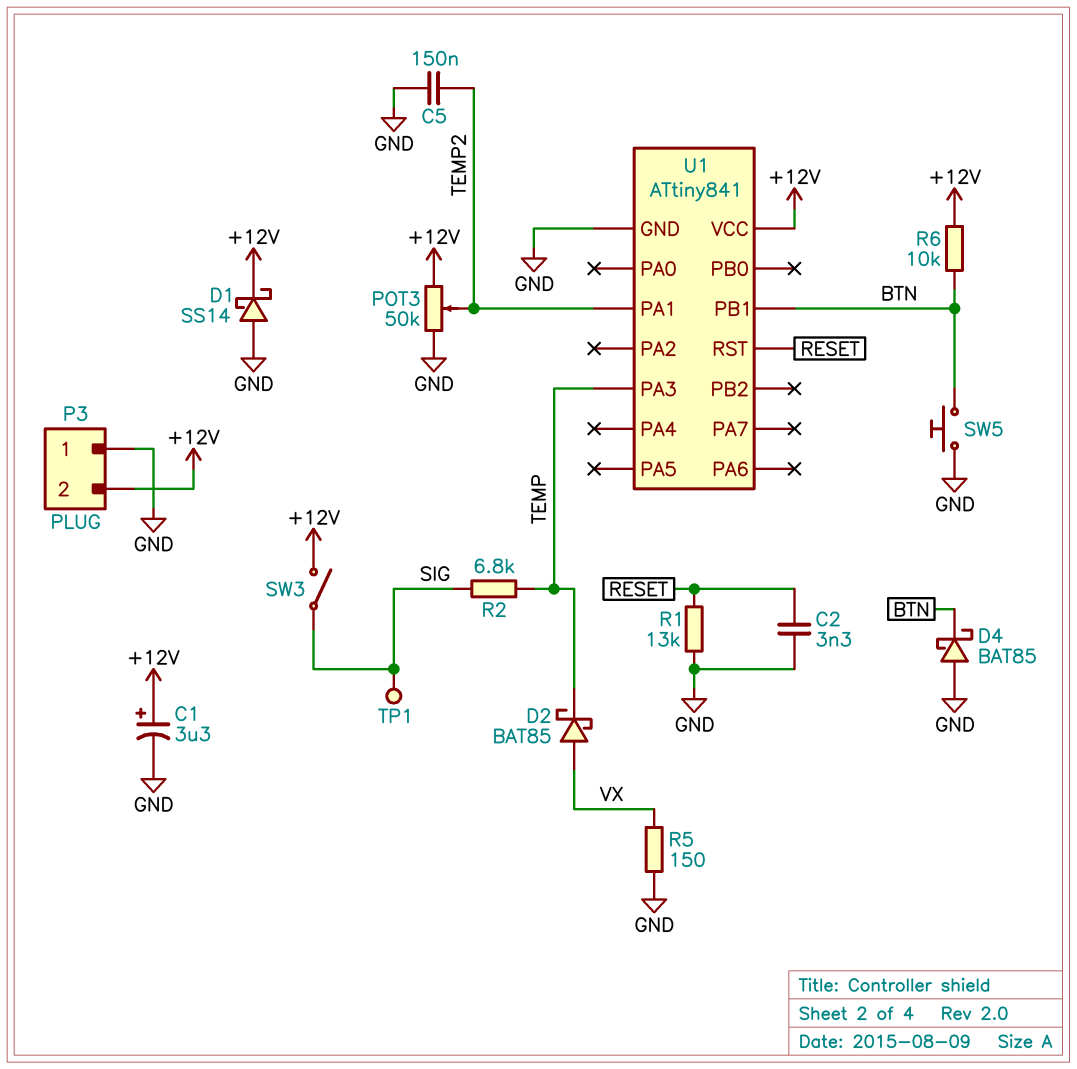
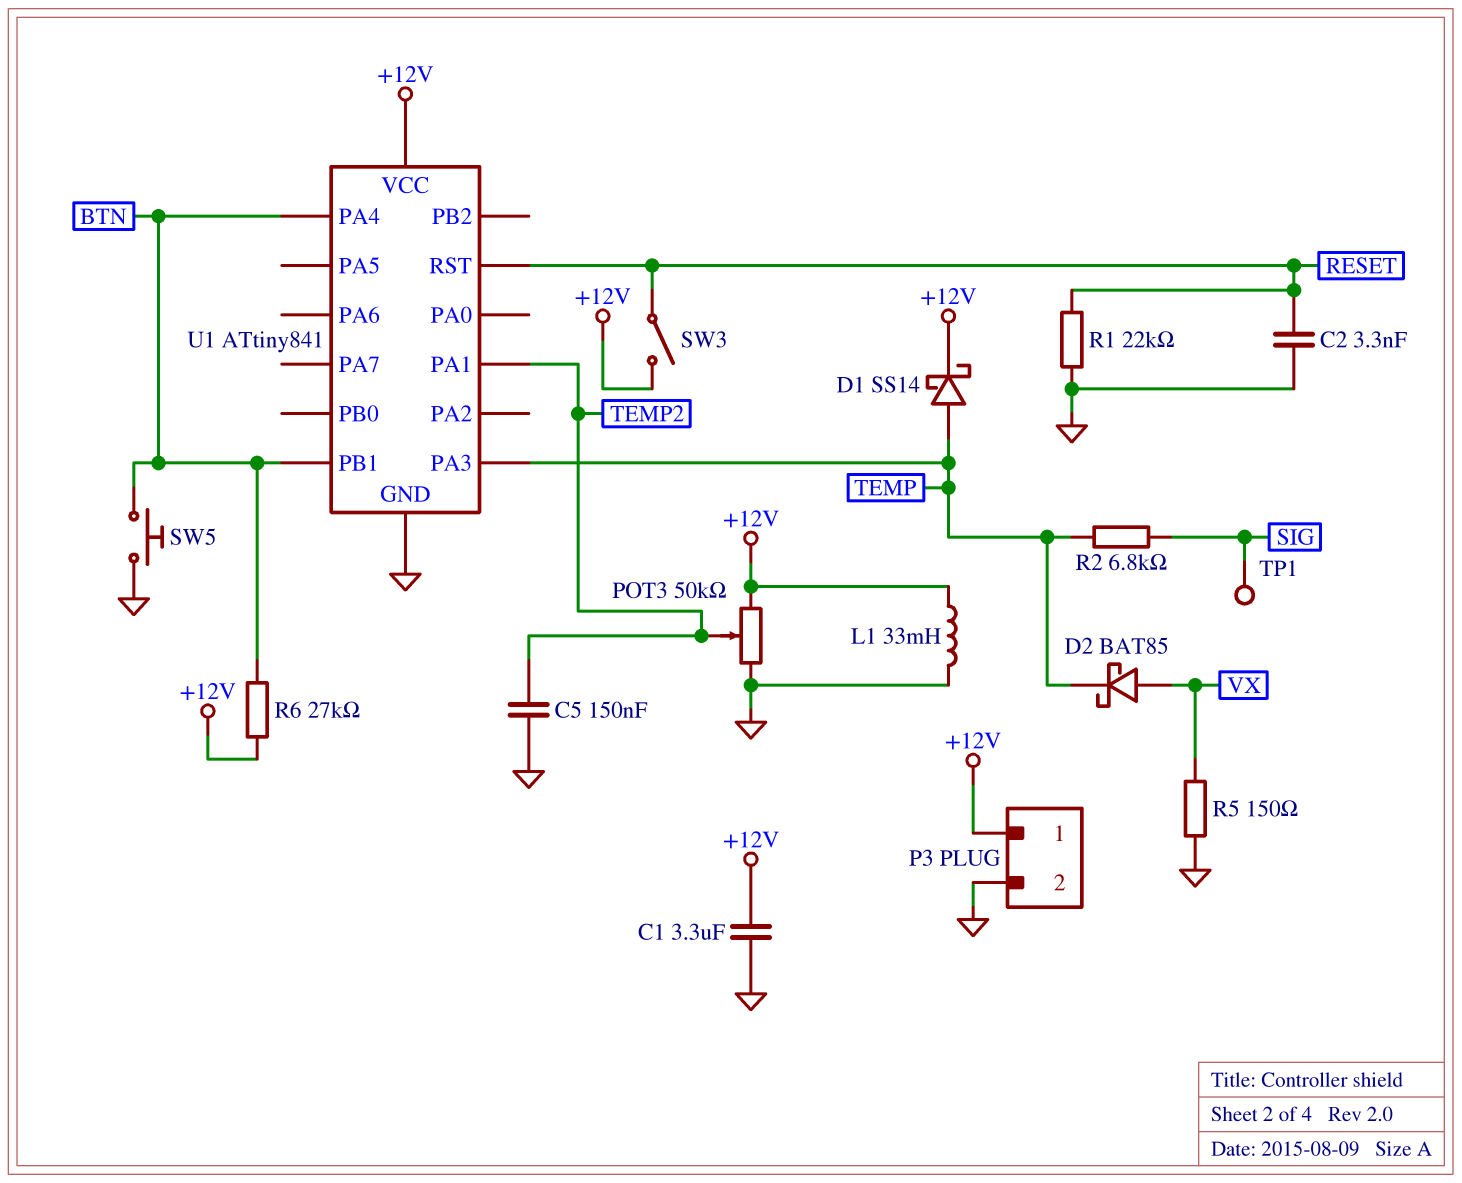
C1: 3.3uF (plus +12V, minus GND) -> 3.3uF (+12V, GND)
D1: schottky SS14 (A GND, K +12V) -> schottky SS14 (A TEMP, K +12V)
D4: schottky BAT85 (A GND, K BTN) -> none
L1: none -> 33mH (+12V, GND)
P3 pin 1: GND -> +12V
P3 pin 2: +12V -> GND
R1: 13k (GND, RESET) -> 22k (GND, RESET)
R6: 10k (+12V, BTN) -> 27k (+12V, BTN)
SW3: switch (+12V, SIG) -> switch (+12V, RESET)
U1 pin PA4: none -> BTN

